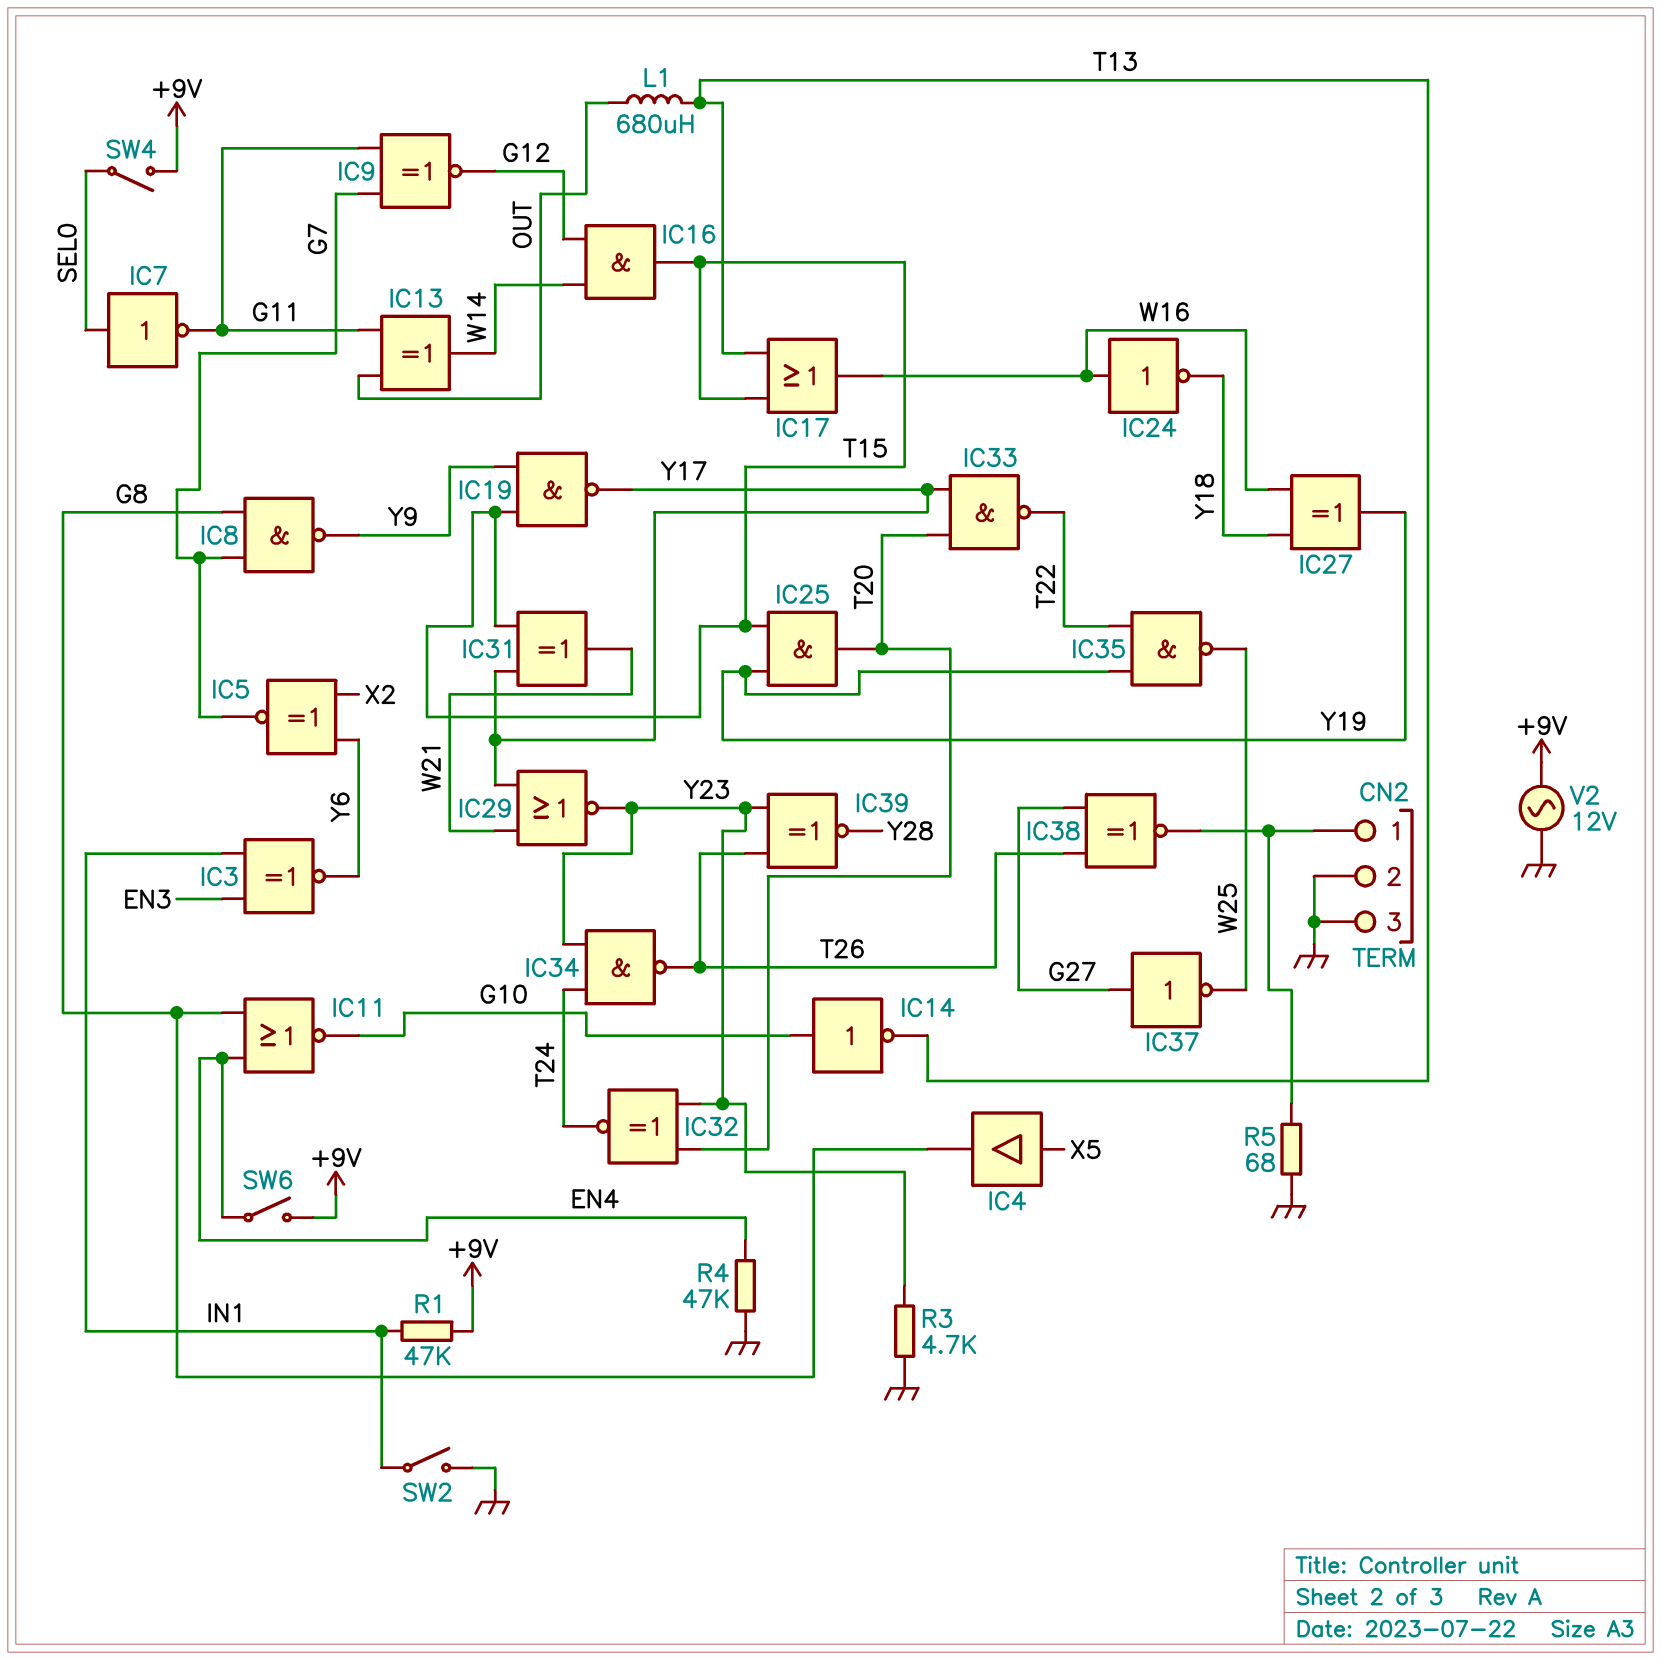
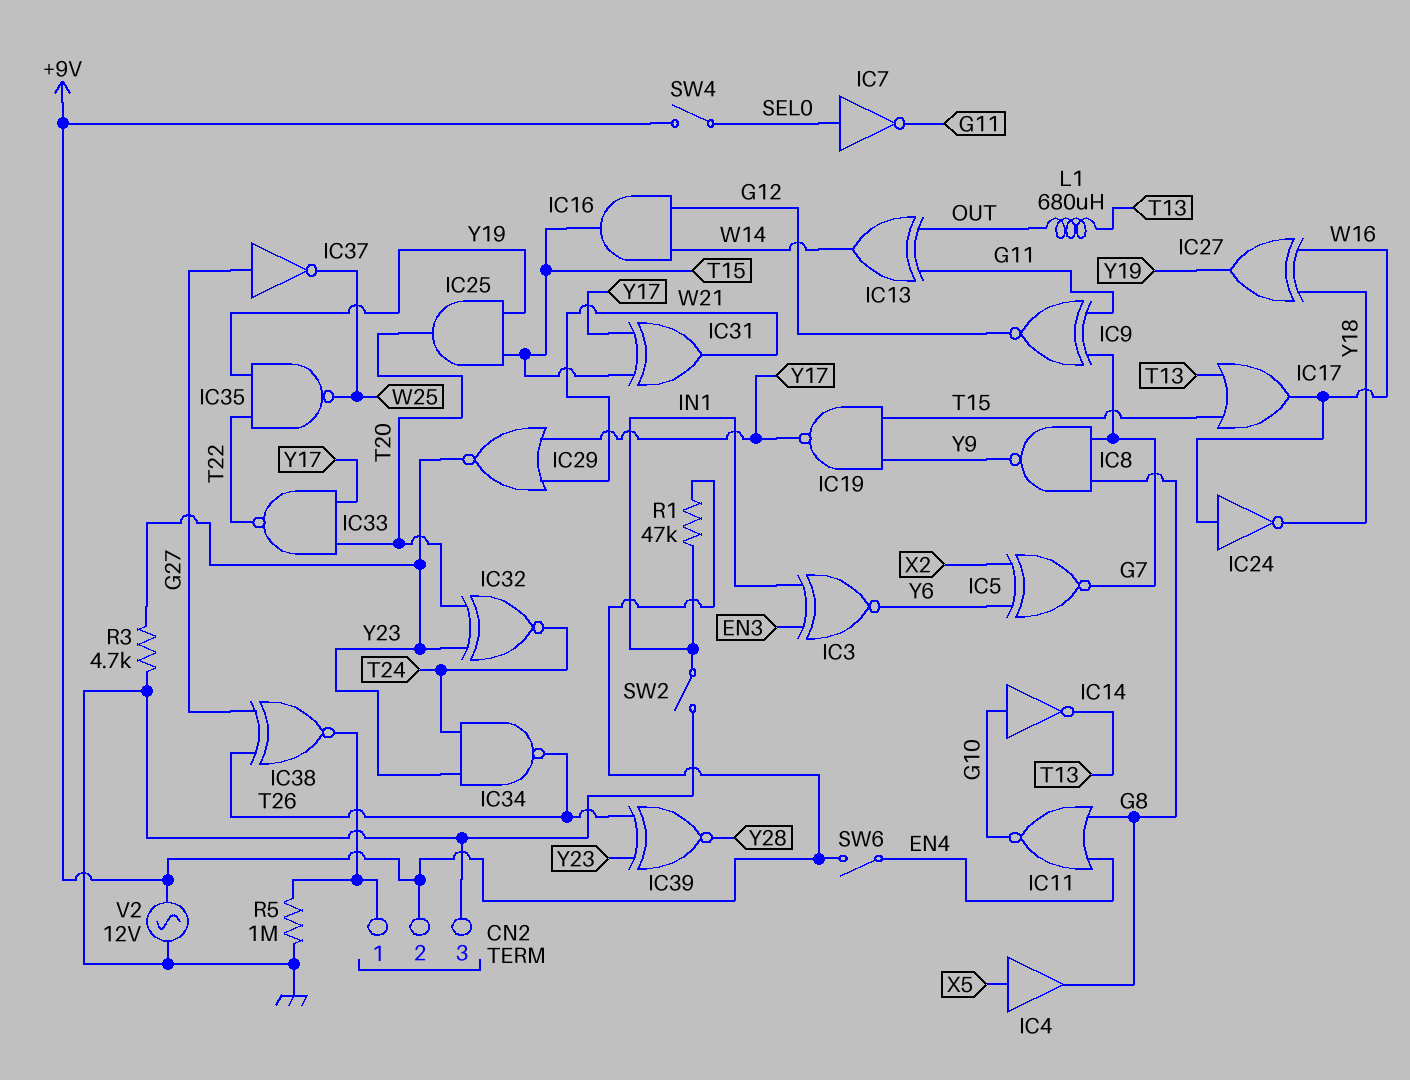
CN2 pin 2: GND -> +9V
R4: 47k (EN4, GND) -> none
R5: 68 (CN2/1, GND) -> 1M (CN2/1, GND)

